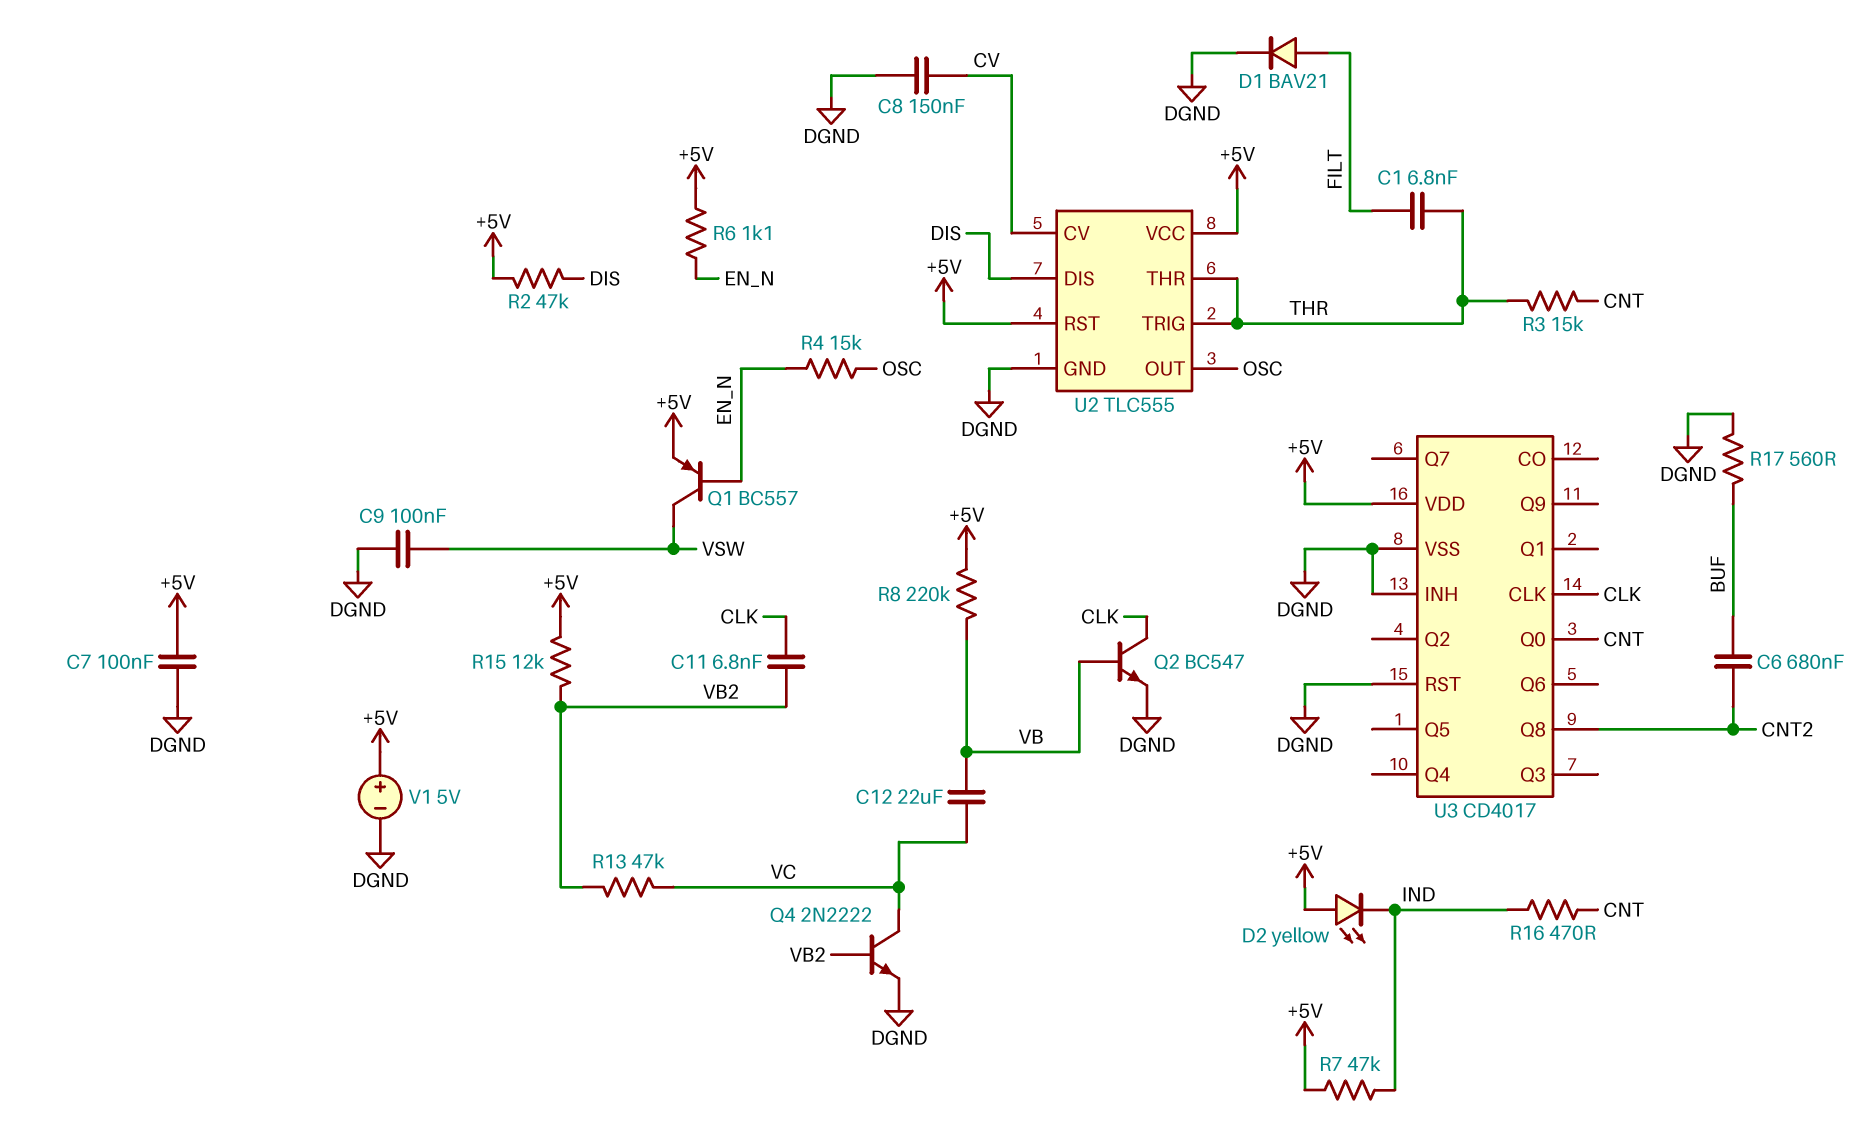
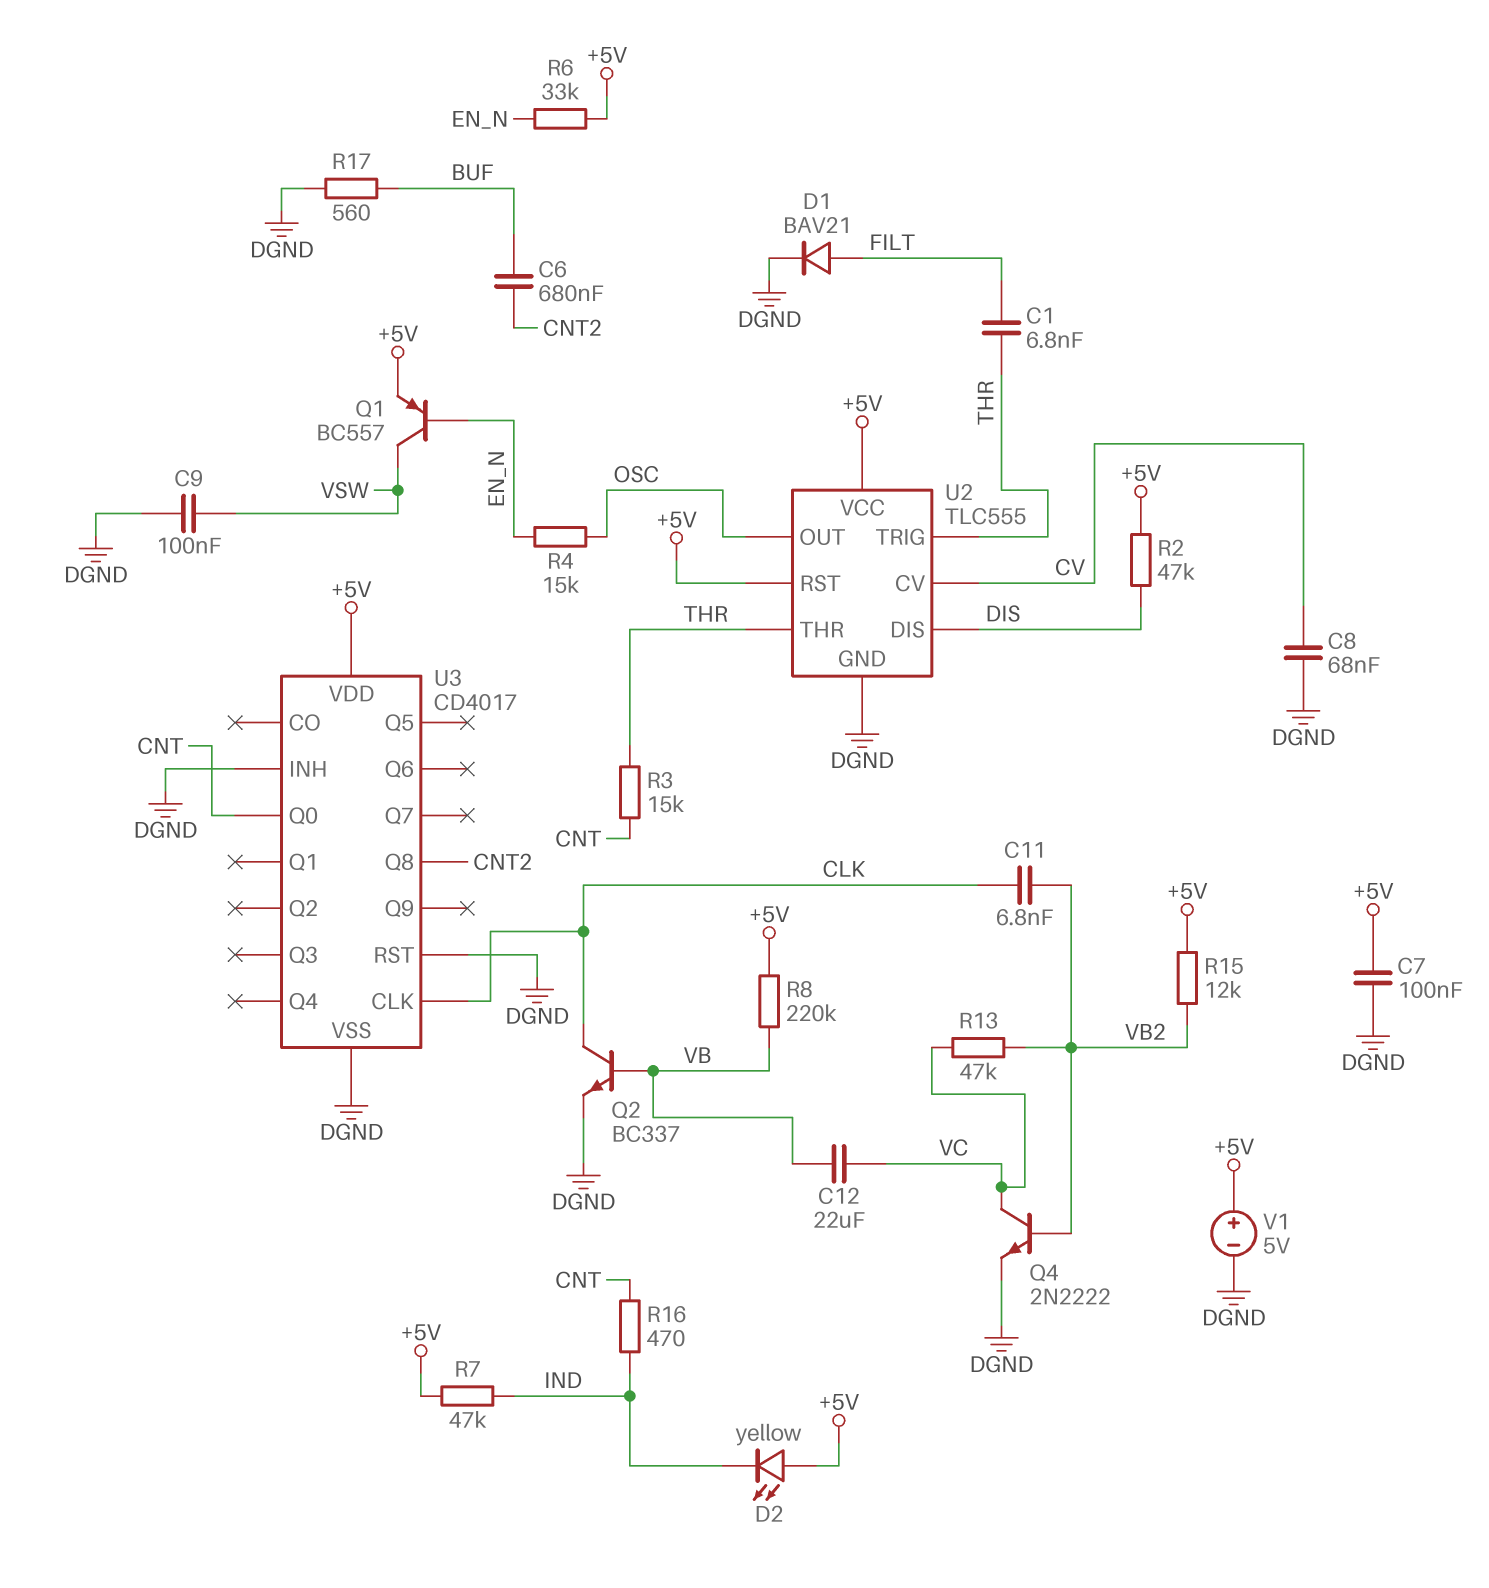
C8: 150nF (CV, DGND) -> 68nF (CV, DGND)
Q2: NPN BC547 (B VB, C CLK, E DGND) -> NPN BC337 (B VB, C CLK, E DGND)
R6: 1.1k (+5V, EN_N) -> 33k (+5V, EN_N)

